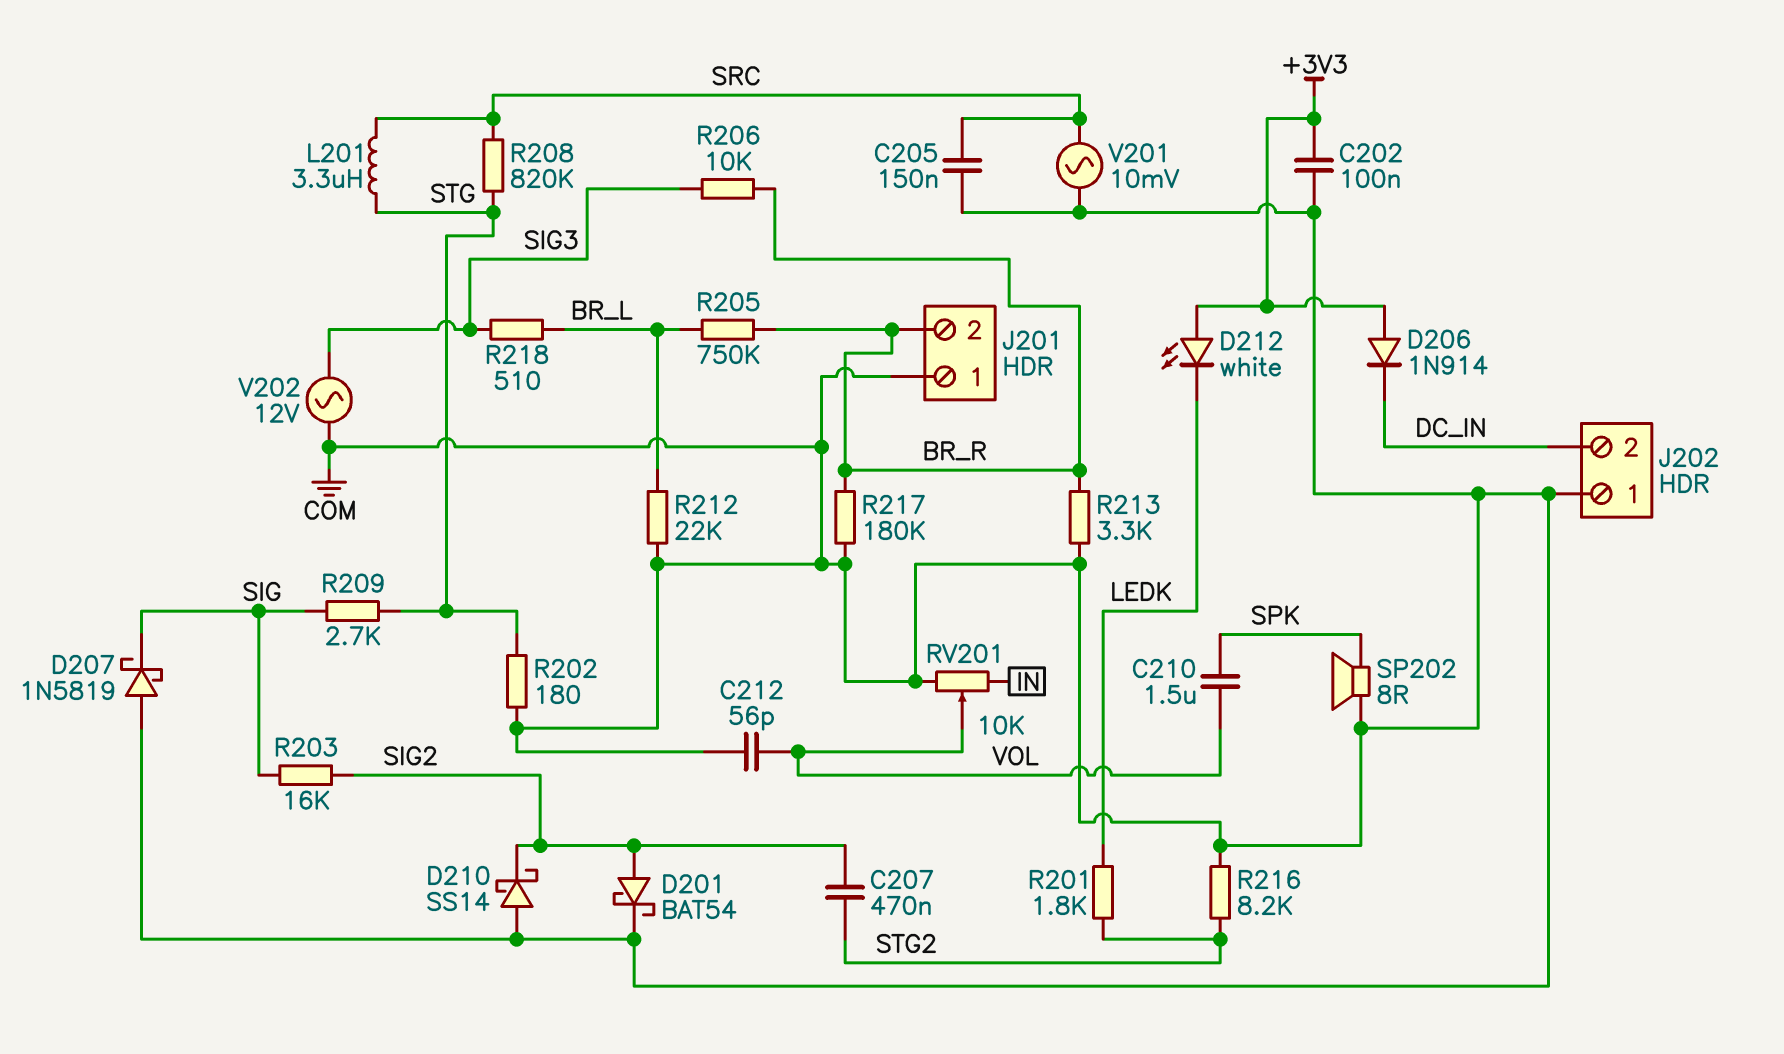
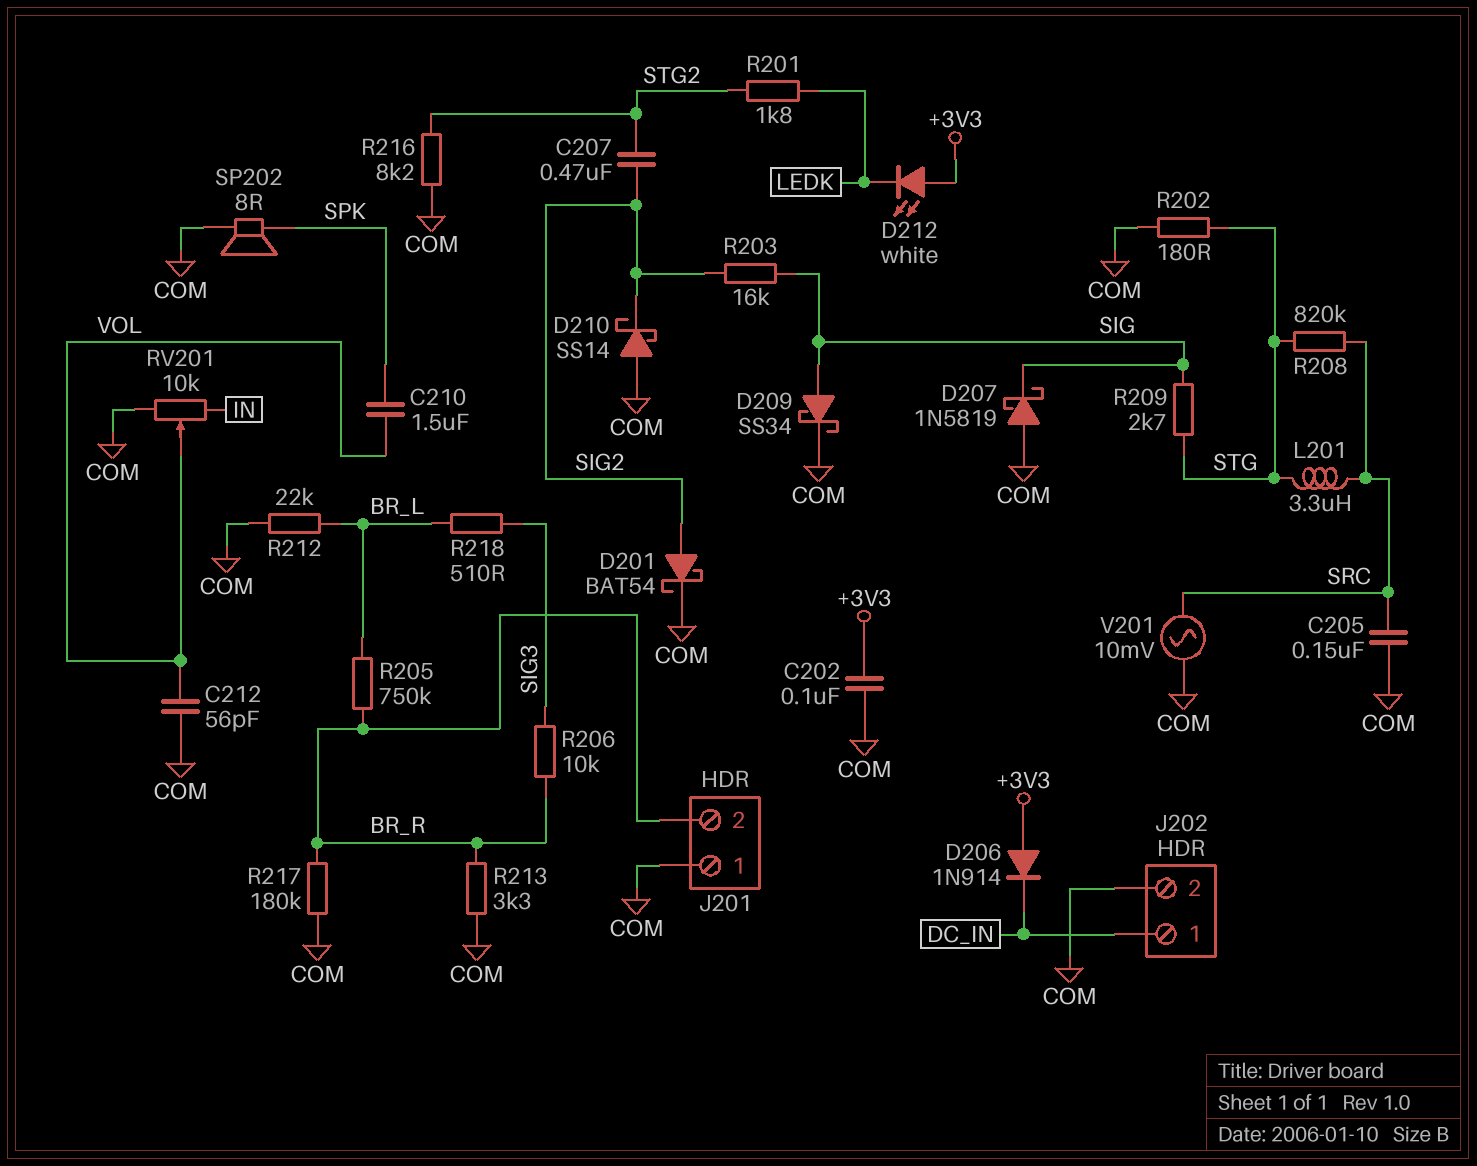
D209: none -> schottky SS34 (A SIG, K COM)
J202 pin 1: COM -> DC_IN
J202 pin 2: DC_IN -> COM
V202: AC 12V (COM, SIG3) -> none

